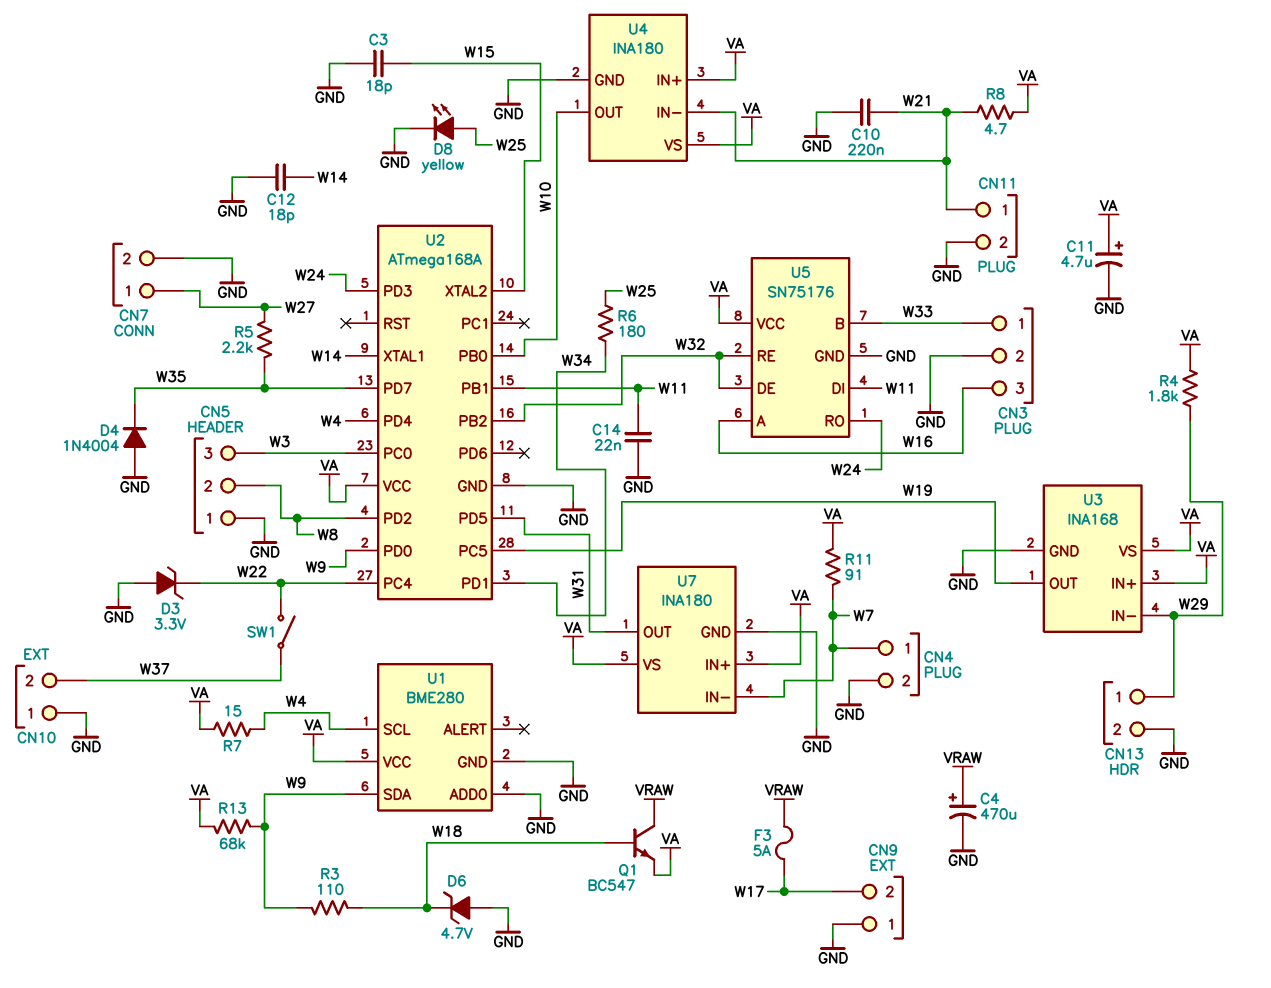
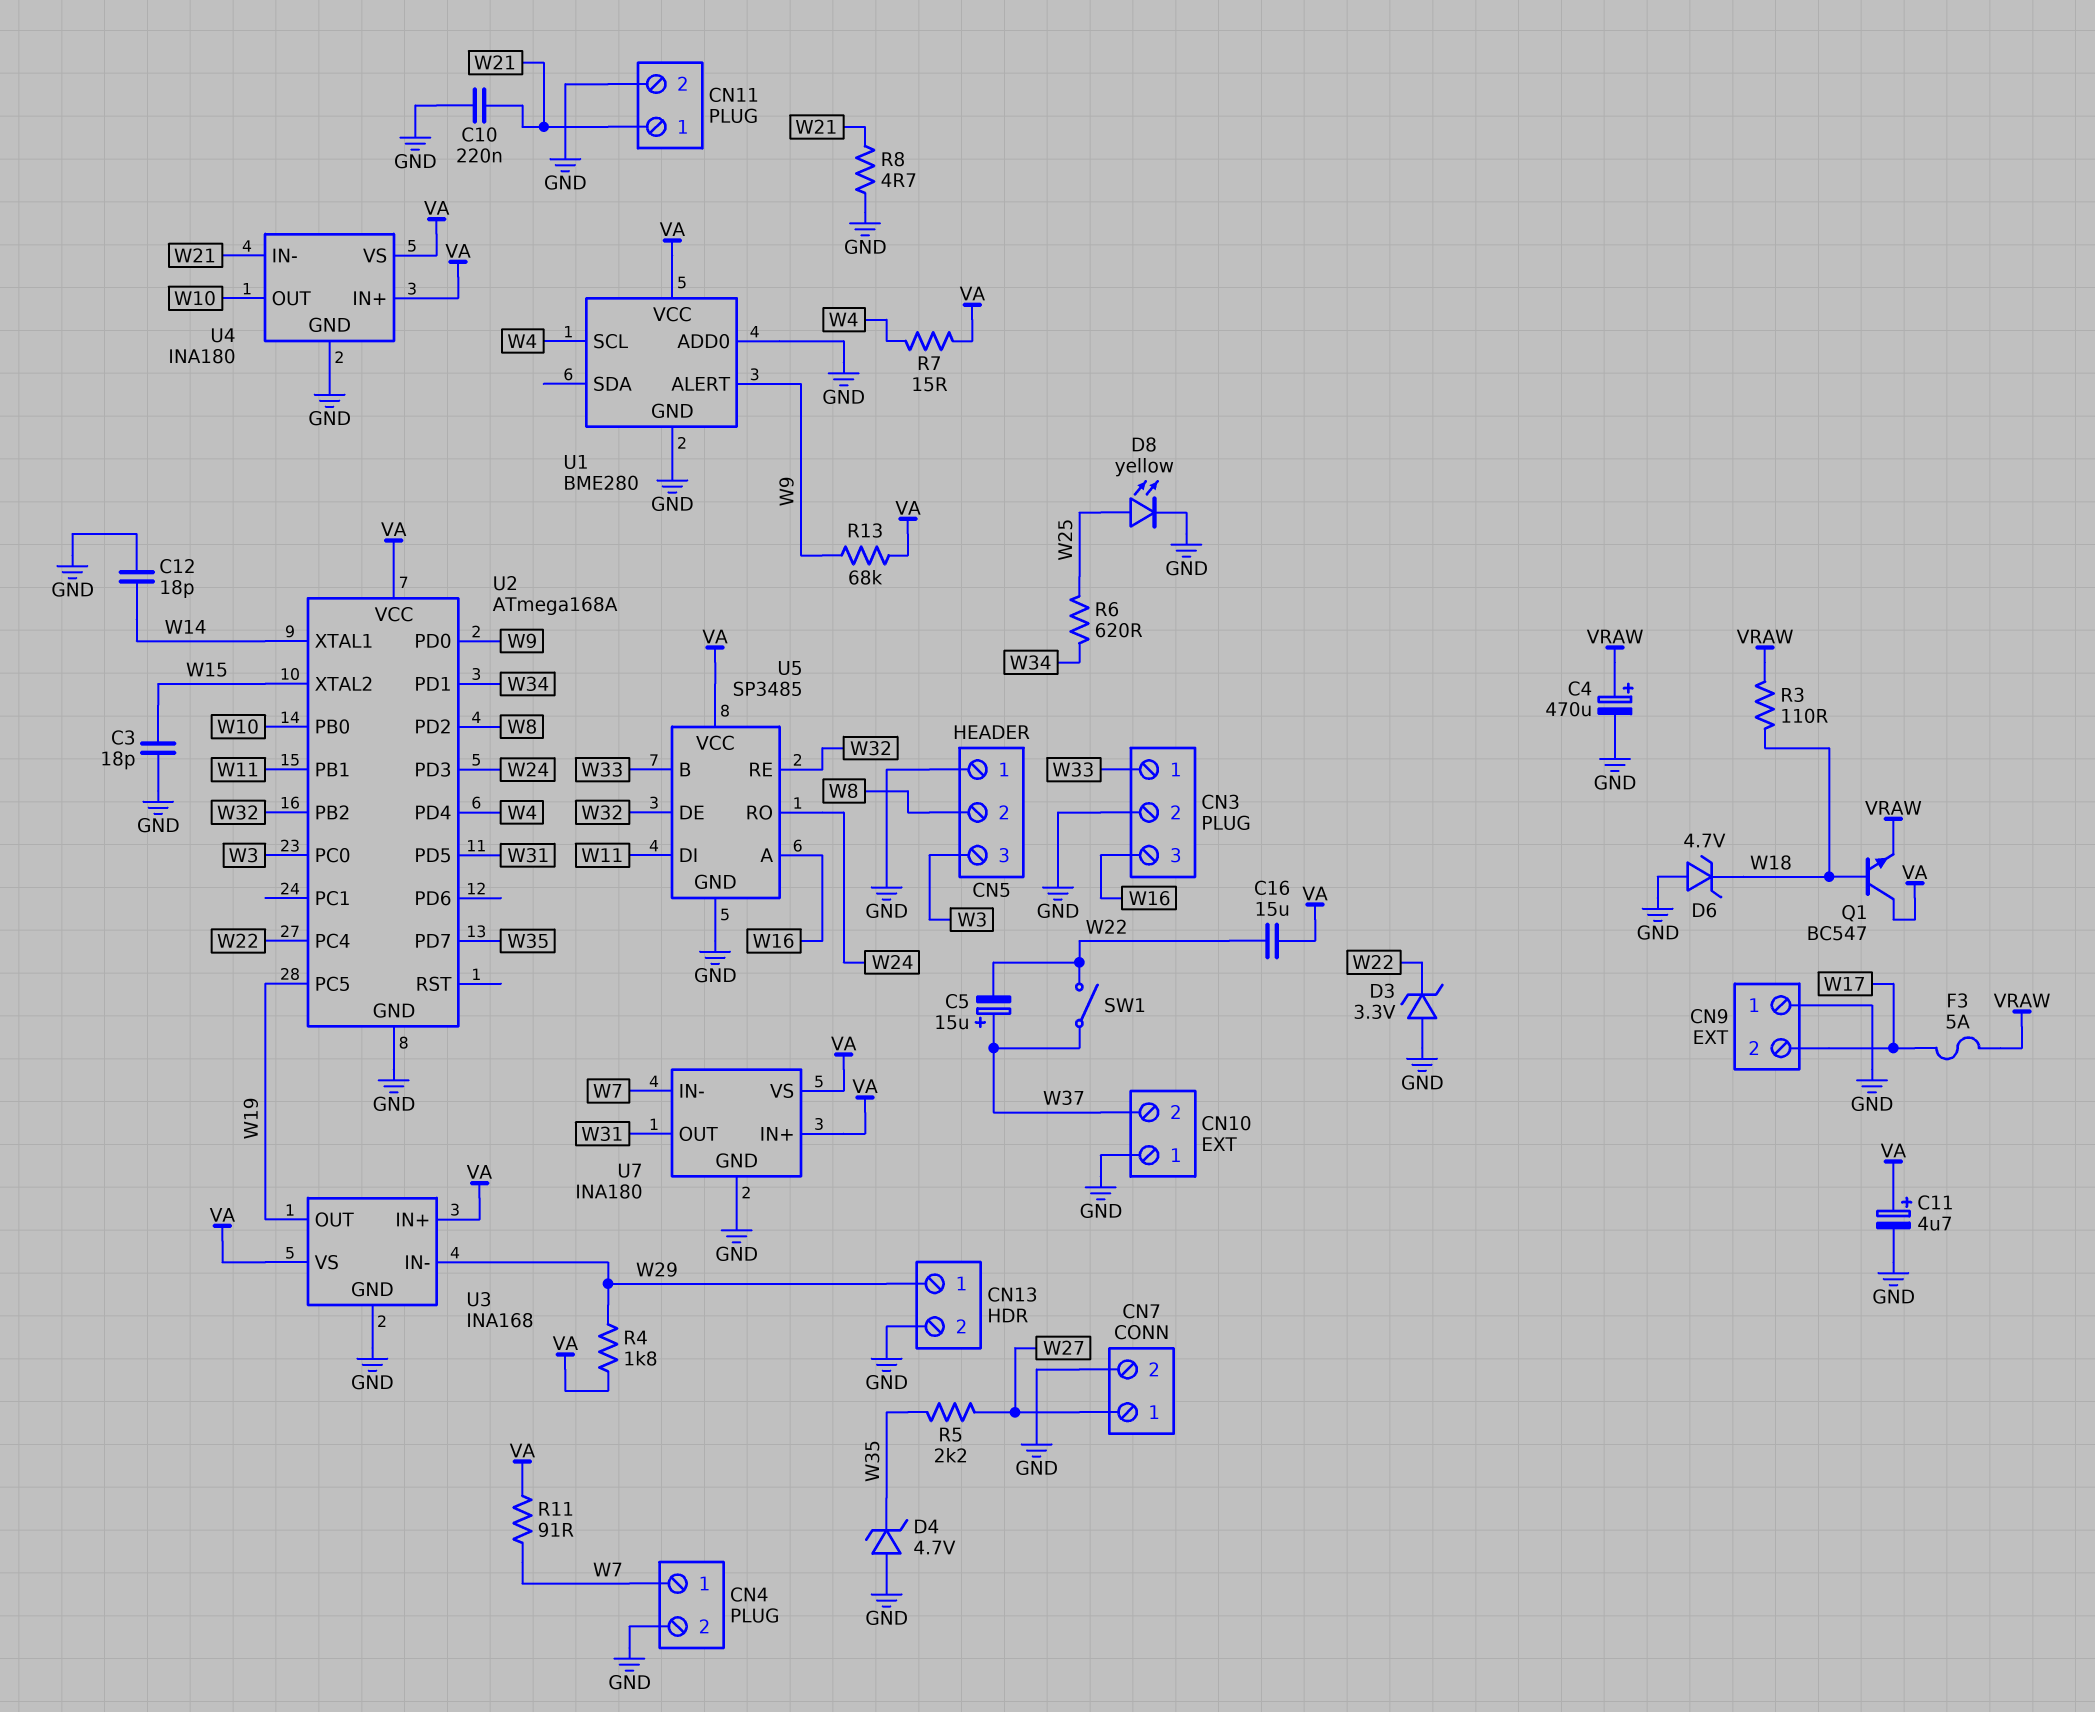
C5: none -> 15uF (plus W37, minus W22)
C14: 22nF (GND, W11) -> none
C16: none -> 15uF (VA, W22)
D4: diode 1N4004 (A GND, K W35) -> zener 4.7V (A GND, K W35)
Q1: NPN BC547 (B W18, C VRAW, E VA) -> NPN BC547 (B W18, C VA, E VRAW)
R3: 110 (W9, W18) -> 110 (VRAW, W18)
R6: 180 (W25, W34) -> 620 (W25, W34)
R8: 4.7 (VA, W21) -> 4.7 (GND, W21)
U1 pin ALERT: none -> W9
U1 pin SDA: W9 -> none
U5: SN75176 -> SP3485

